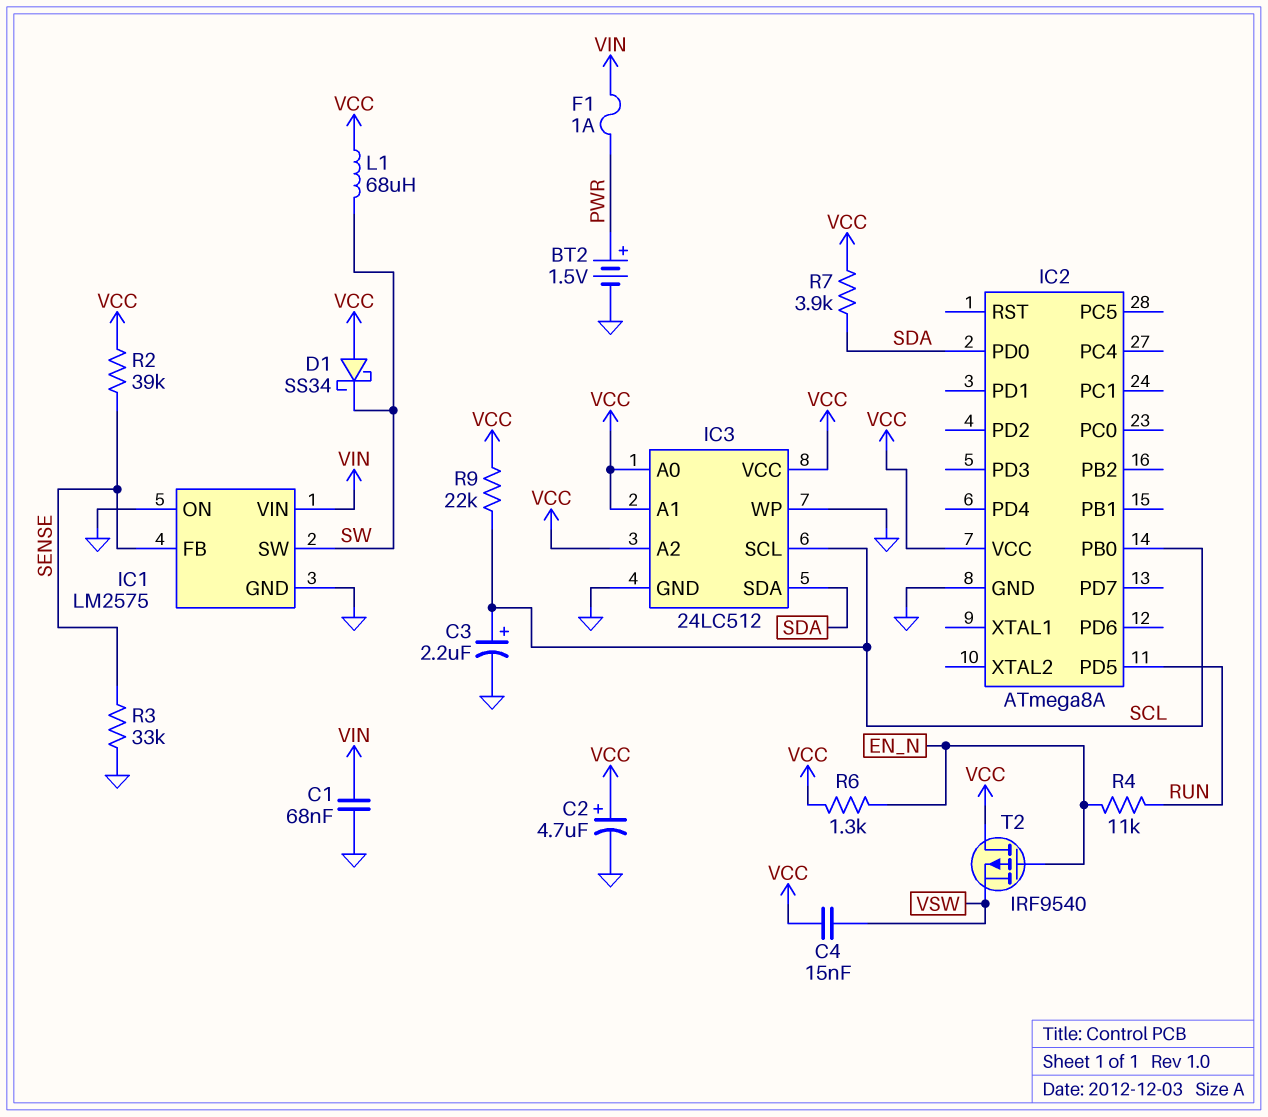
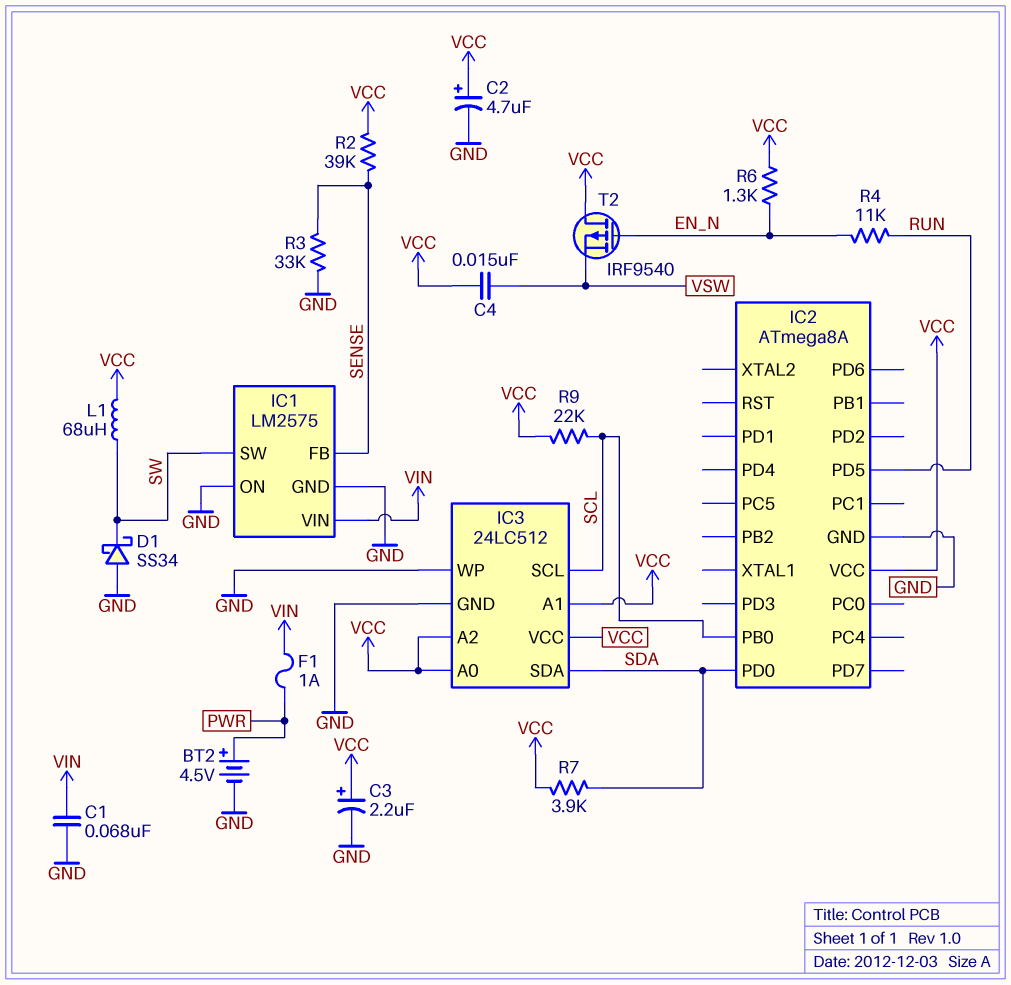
BT2: 1.5V (plus PWR, minus GND) -> 4.5V (plus PWR, minus GND)
C3: 2.2uF (plus SCL, minus GND) -> 2.2uF (plus VCC, minus GND)
D1: schottky SS34 (A VCC, K SW) -> schottky SS34 (A GND, K SW)

